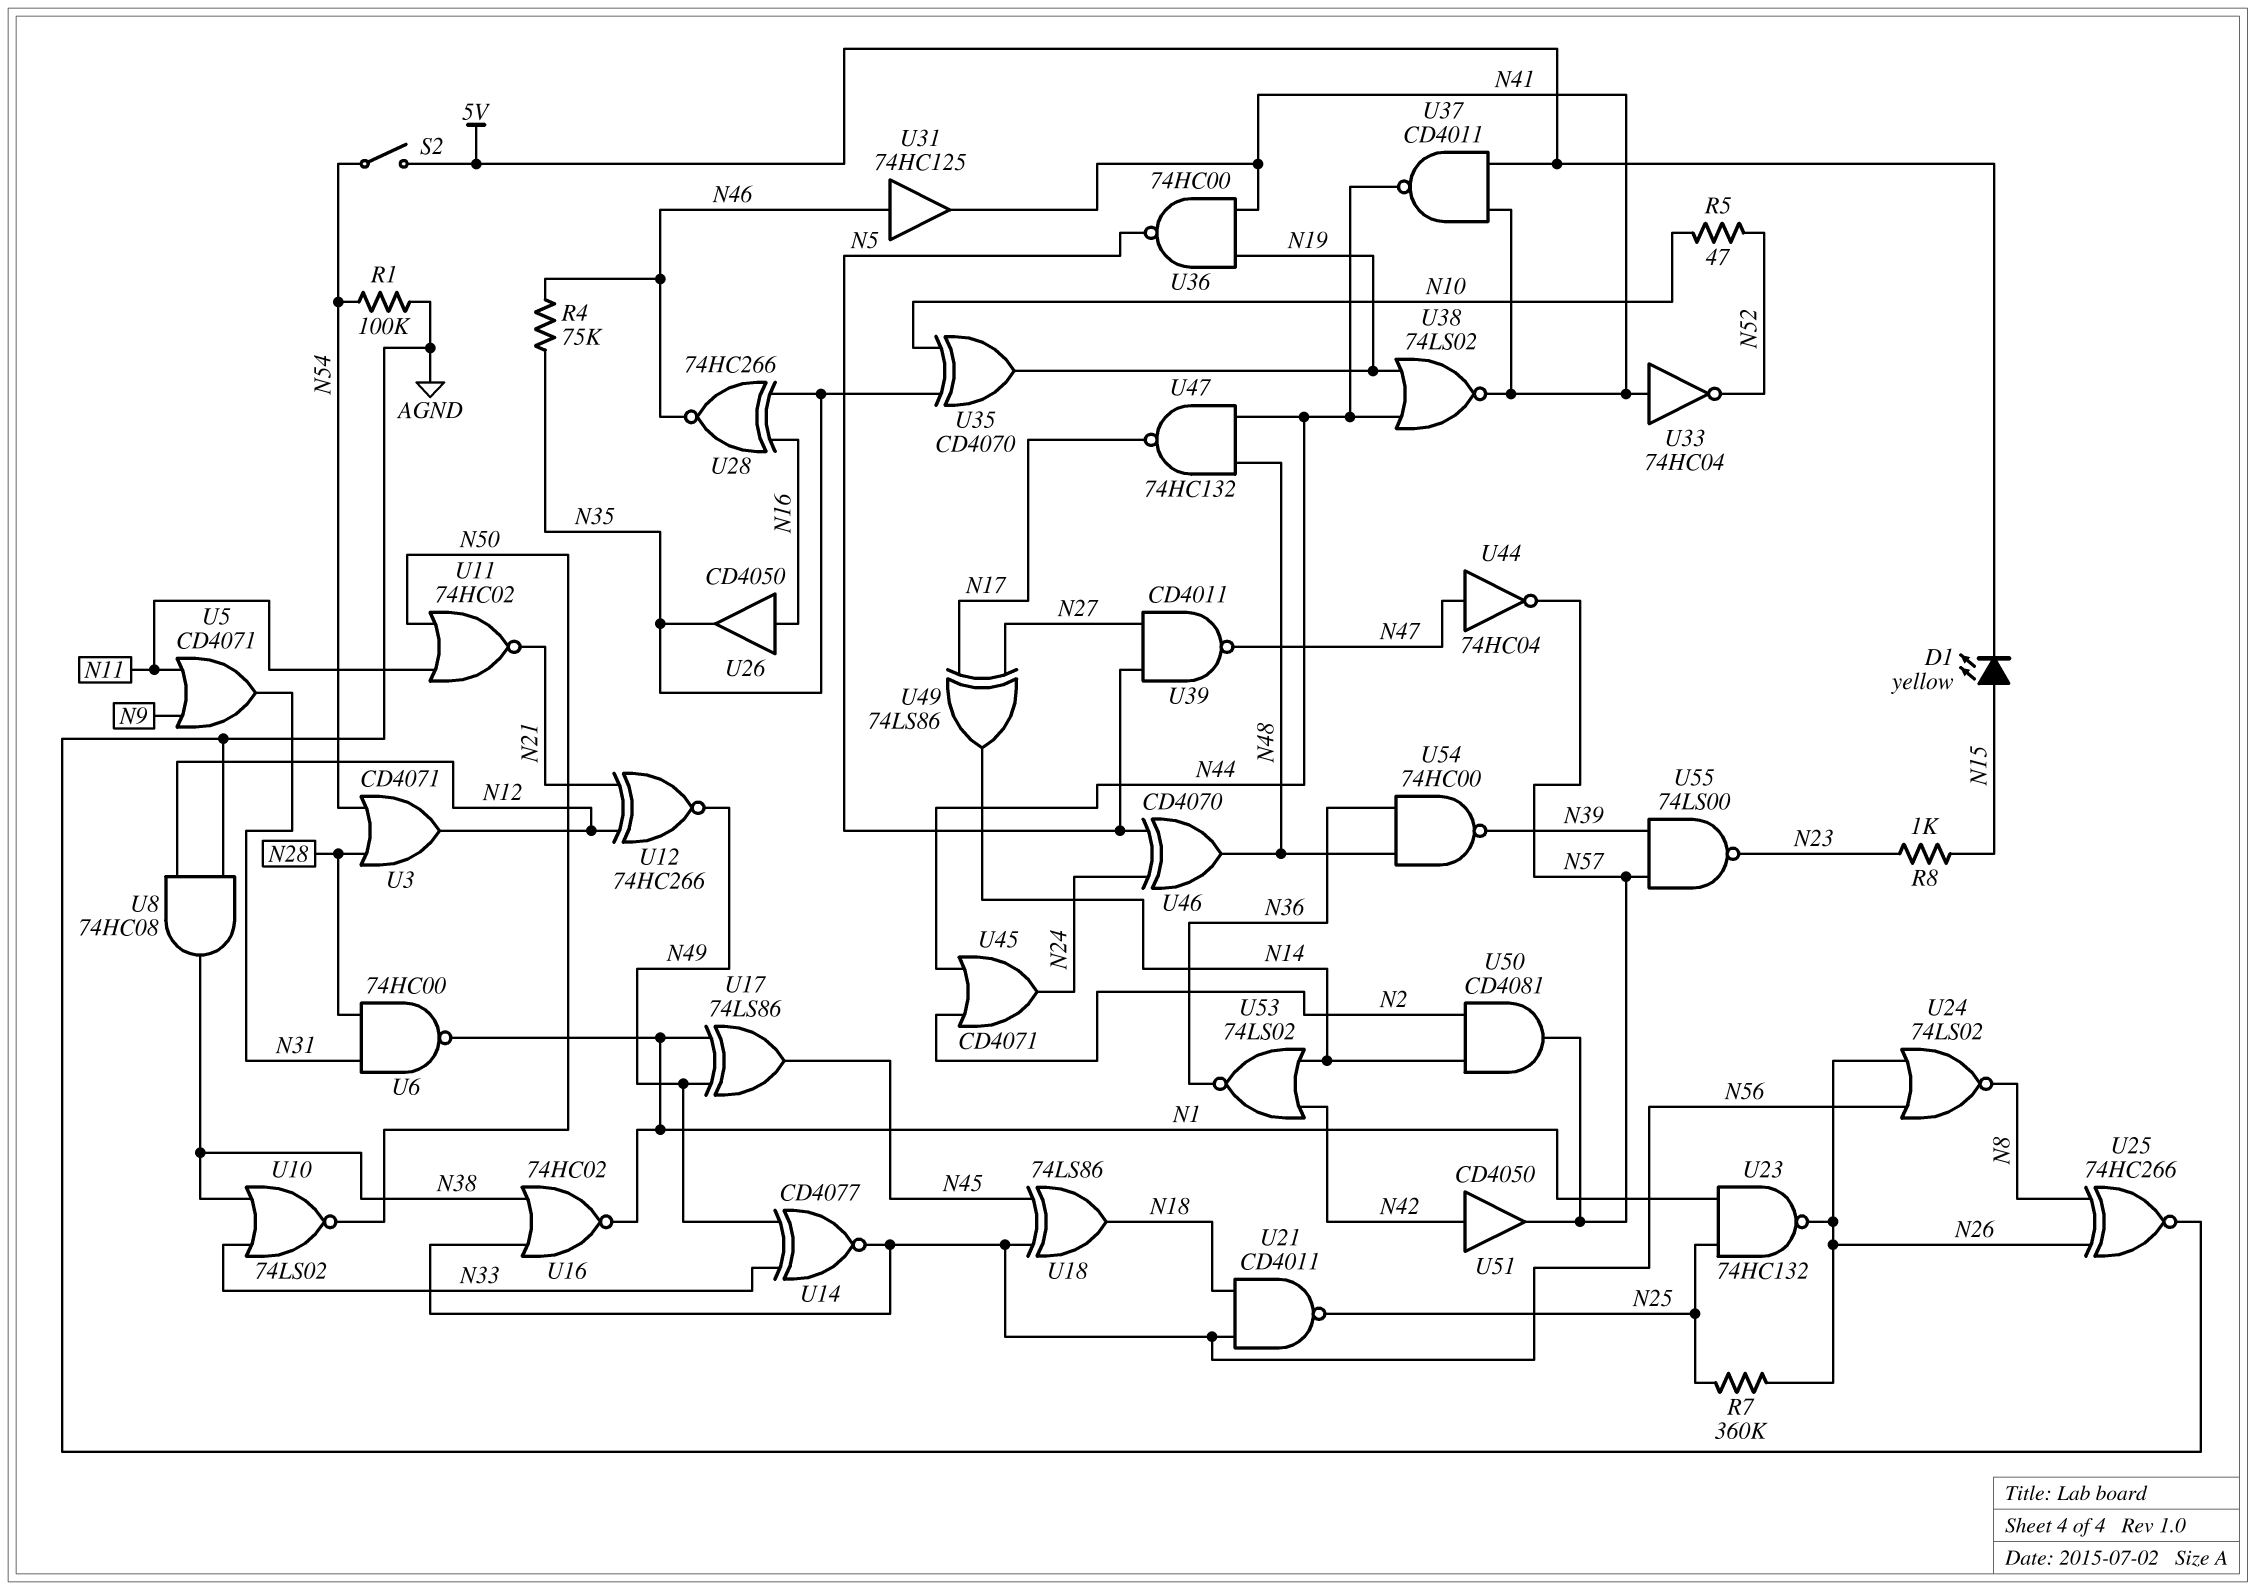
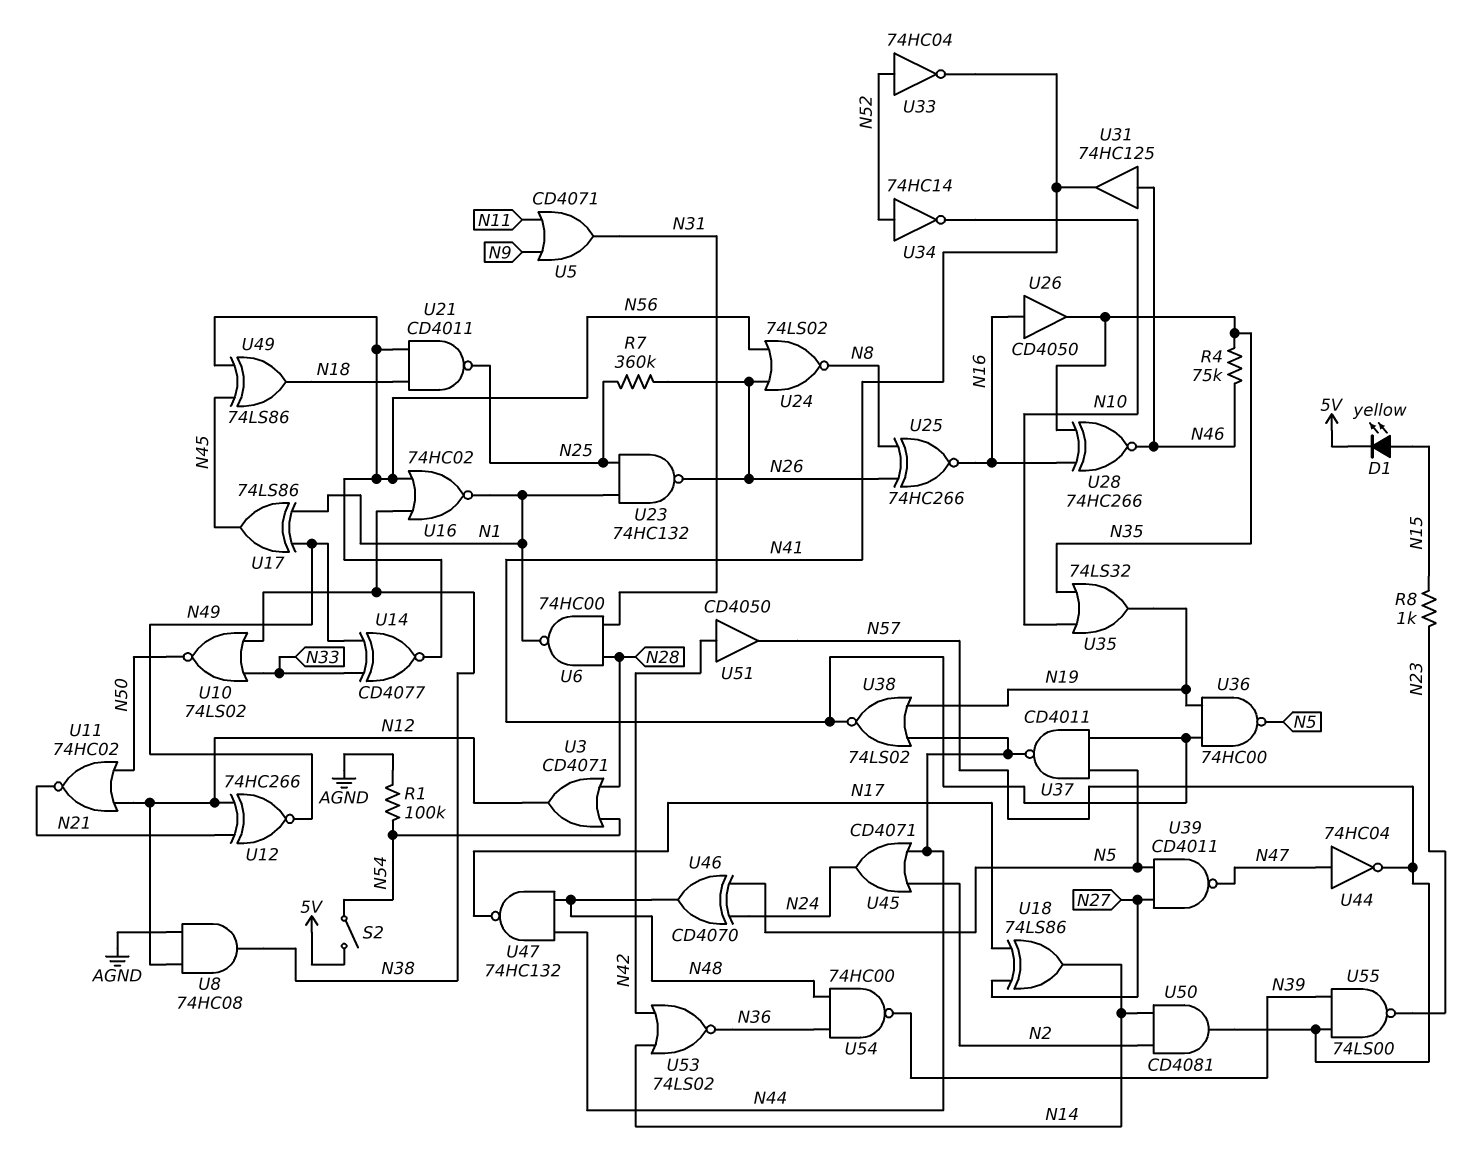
R5: 47 (N10, N52) -> none
U11: NOR 74HC02 (in N11, in N50, out N21) -> NOR 74HC02 (in N12, in N50, out N21)
U18: XOR 74LS86 (in N45, in N56, out N18) -> XOR 74LS86 (in N17, in N27, out N14)
U25: XNOR 74HC266 (in N8, in N26, out AGND) -> XNOR 74HC266 (in N8, in N26, out N16)
U33: NOT 74HC04 (in N41, out N52) -> NOT 74HC04 (in N52, out N41)
U34: none -> NOT 74HC14 (in N52, out N10)
U35: XOR CD4070 (in N10, in N35, out N19) -> OR 74LS32 (in N10, in N35, out N19)
U37: NAND CD4011 (in 5V, in N41, out N44) -> NAND CD4011 (in N5, in N41, out N44)
U49: XOR 74LS86 (in N17, in N27, out N14) -> XOR 74LS86 (in N45, in N56, out N18)

